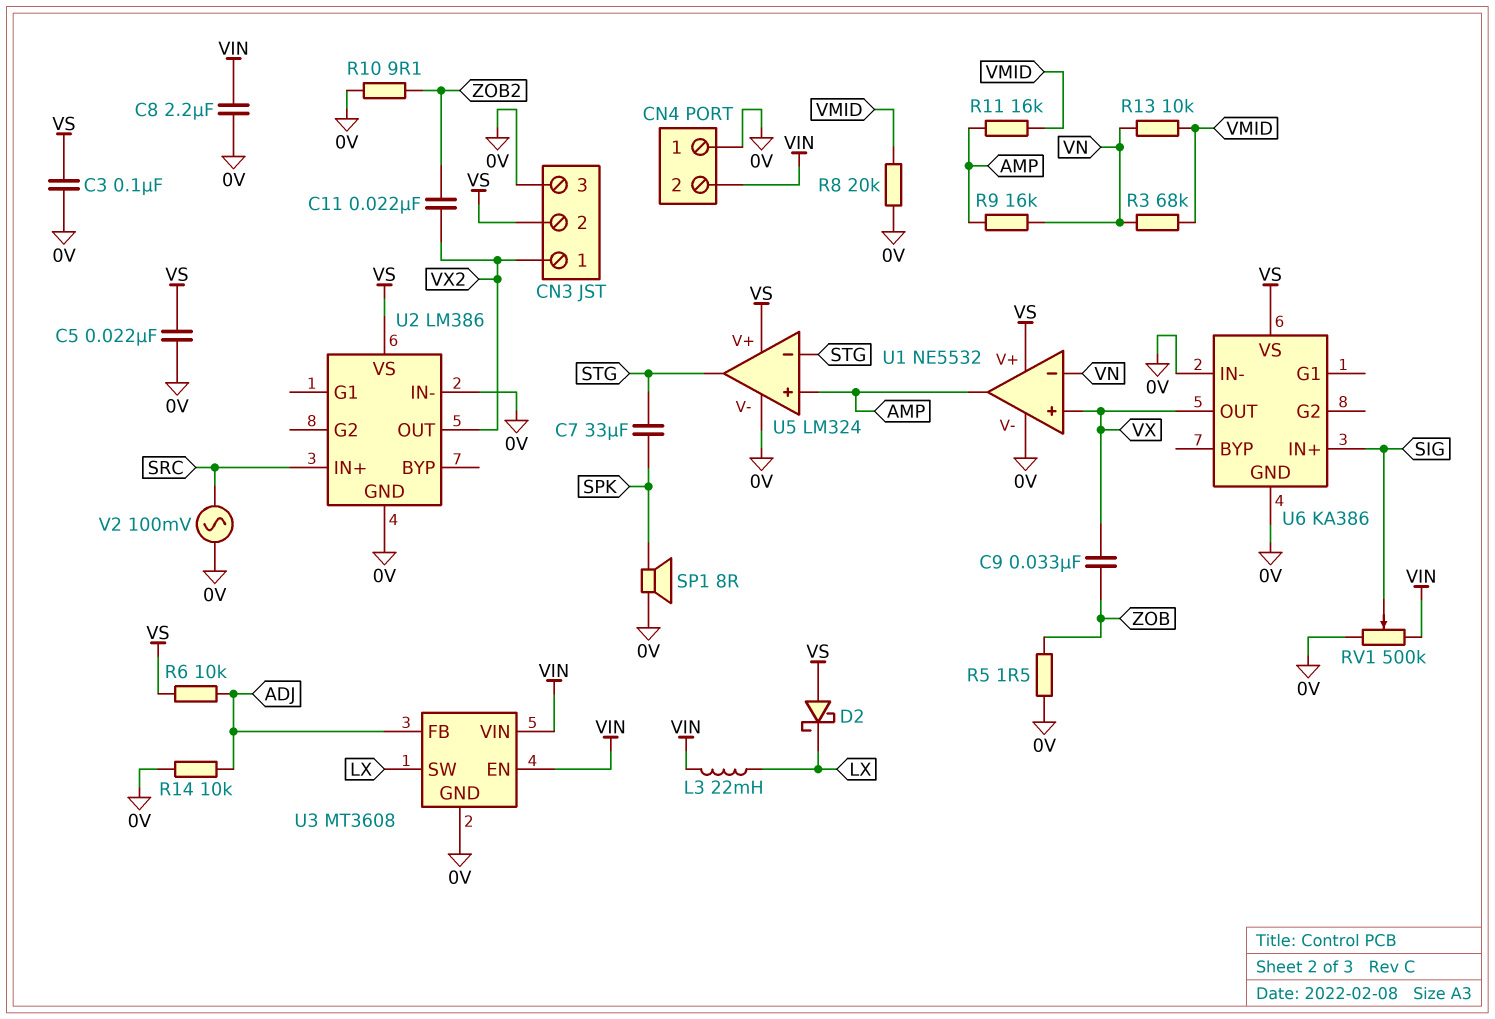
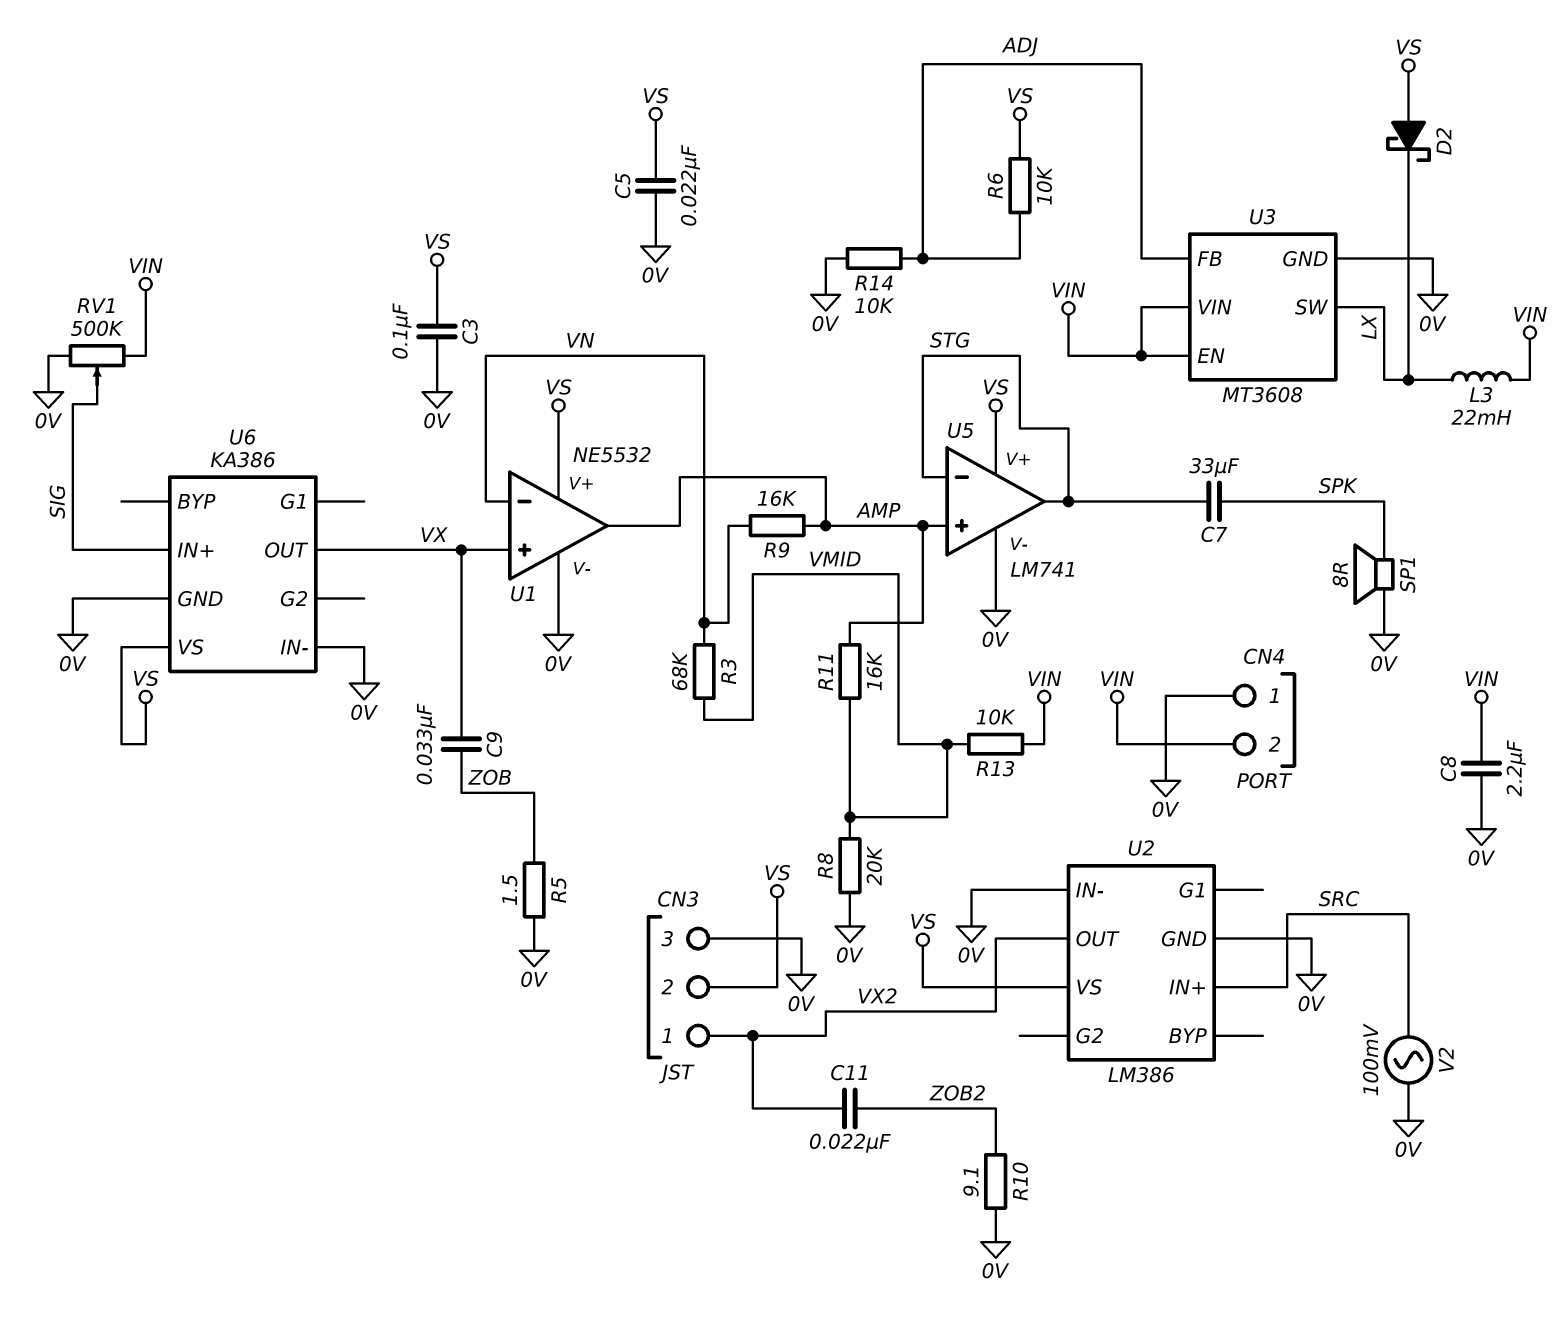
R13: 10k (VMID, VN) -> 10k (VIN, VMID)
U5: LM324 -> LM741

